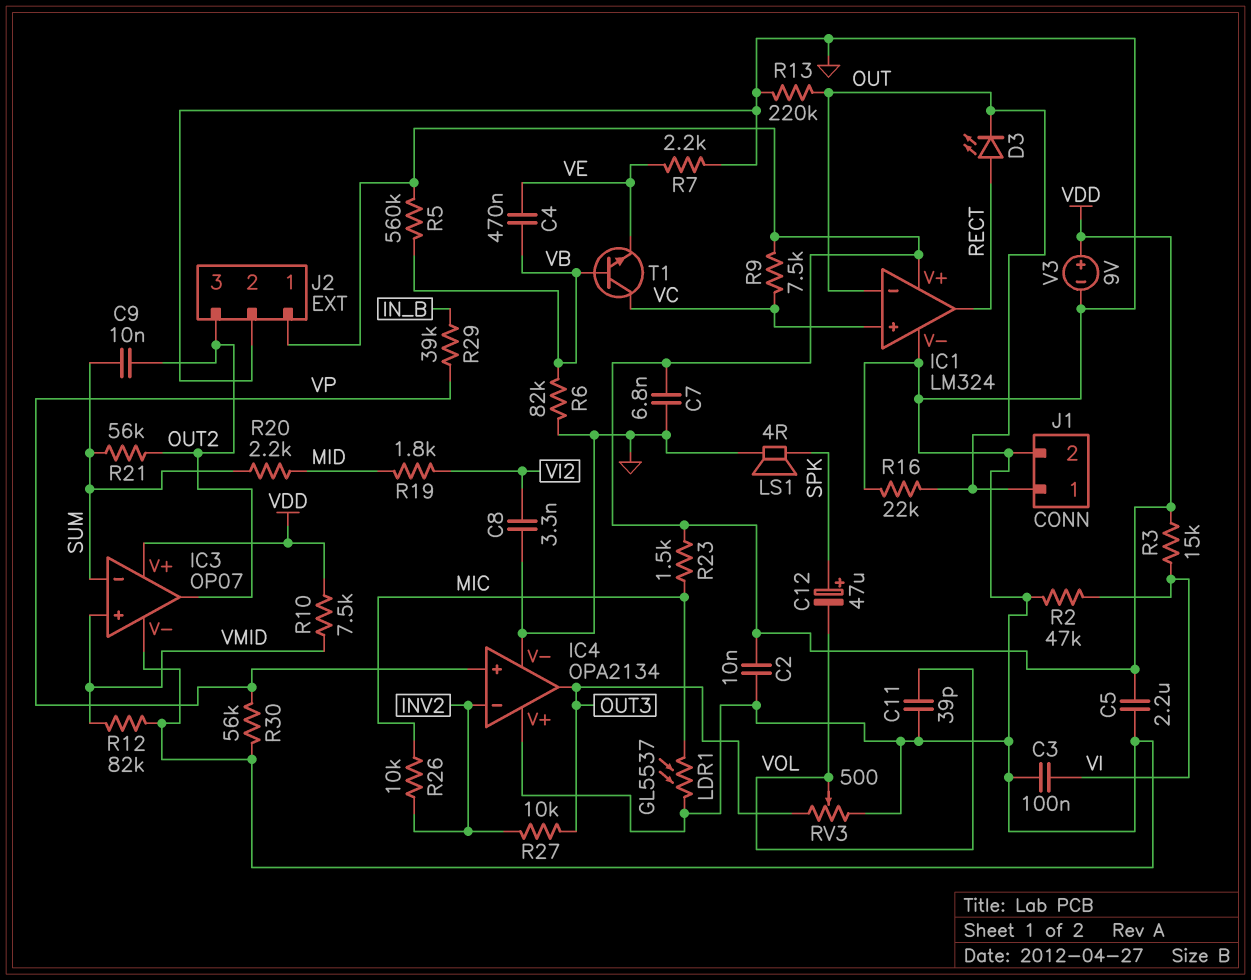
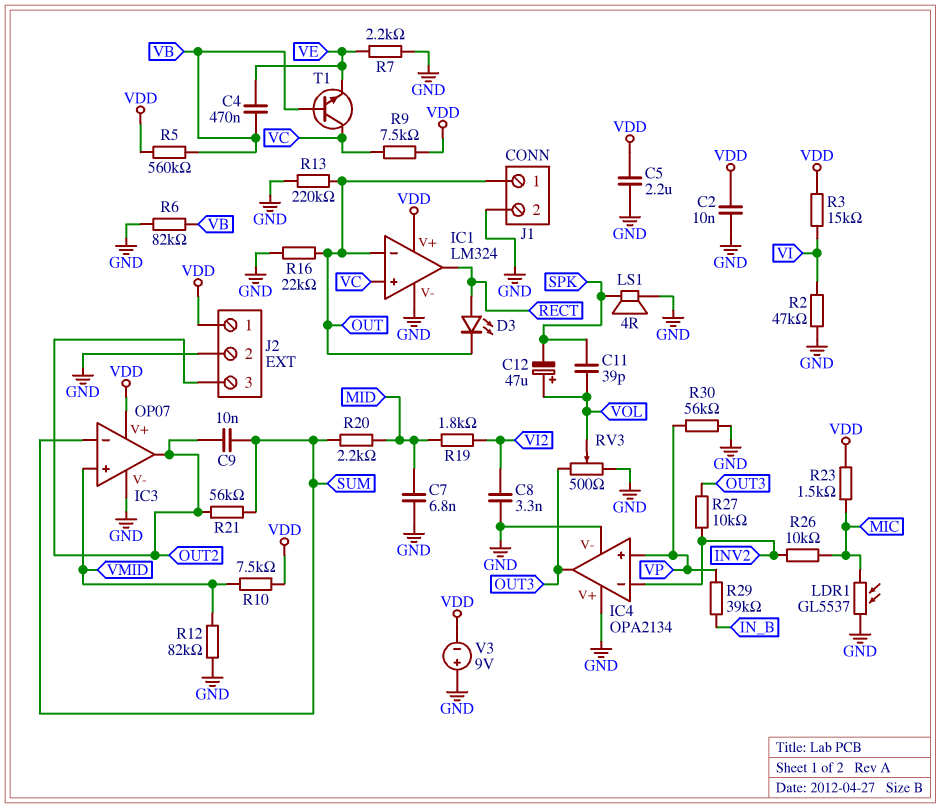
C3: 100nF (GND, VI) -> none
C7: 6.8nF (GND, VDD) -> 6.8nF (GND, MID)
C11: 39pF (GND, VOL) -> 39pF (SPK, VOL)
C12: 47uF (plus SPK, minus VOL) -> 47uF (plus VOL, minus SPK)
V3: 9V (plus VDD, minus GND) -> 9V (plus GND, minus VDD)

